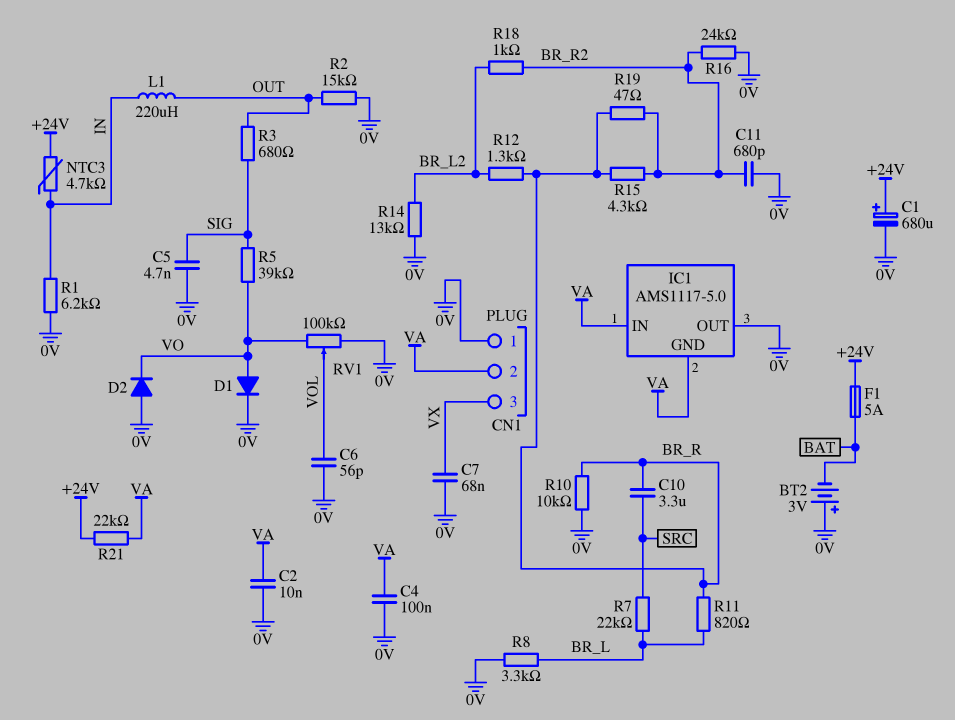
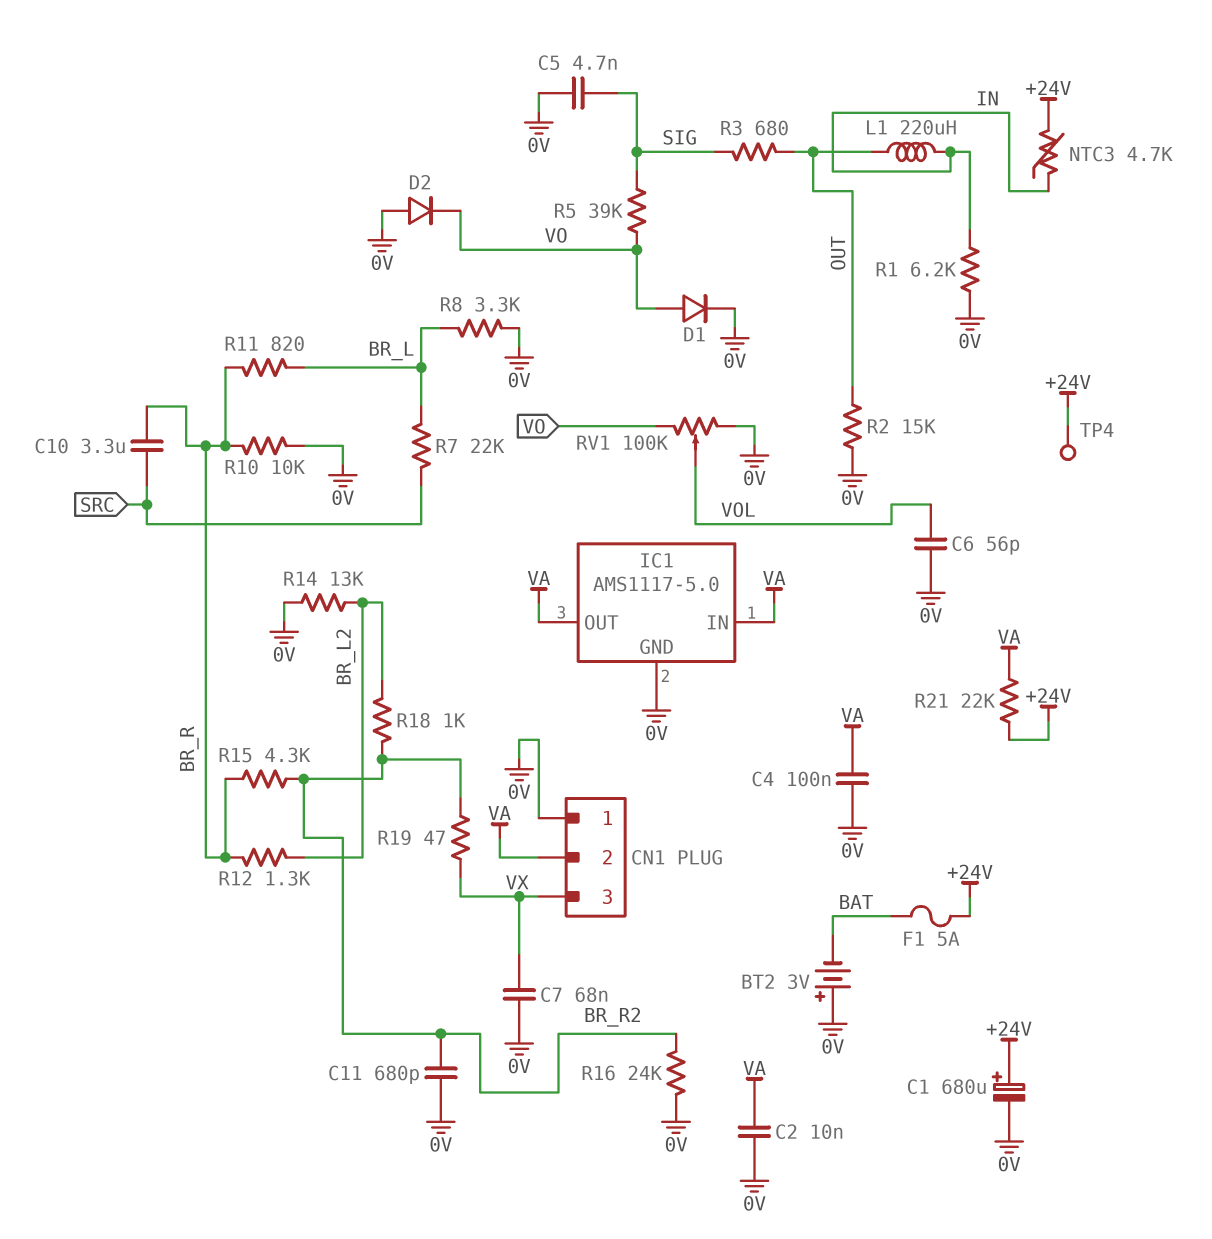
IC1 pin GND: VA -> 0V
IC1 pin OUT: 0V -> VA
R19: 47 (BR_R, BR_R2) -> 47 (BR_R2, VX)
TP4: none -> test point (+24V)

